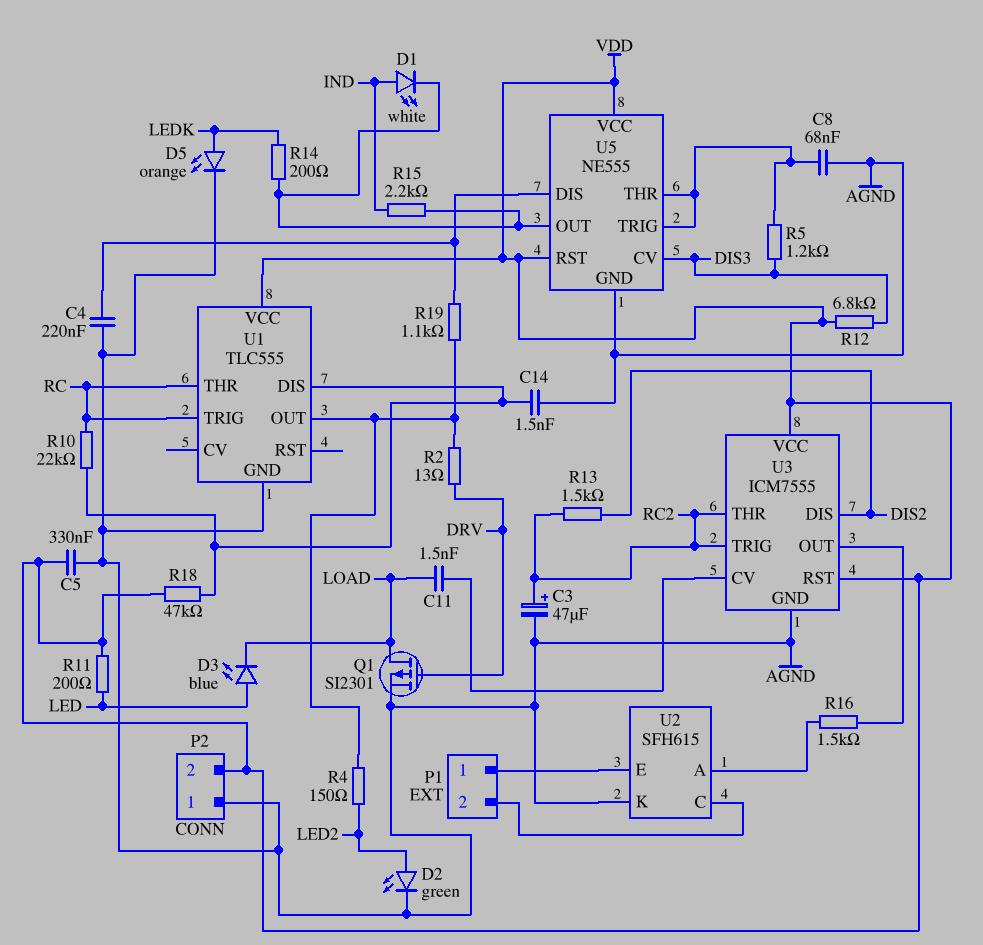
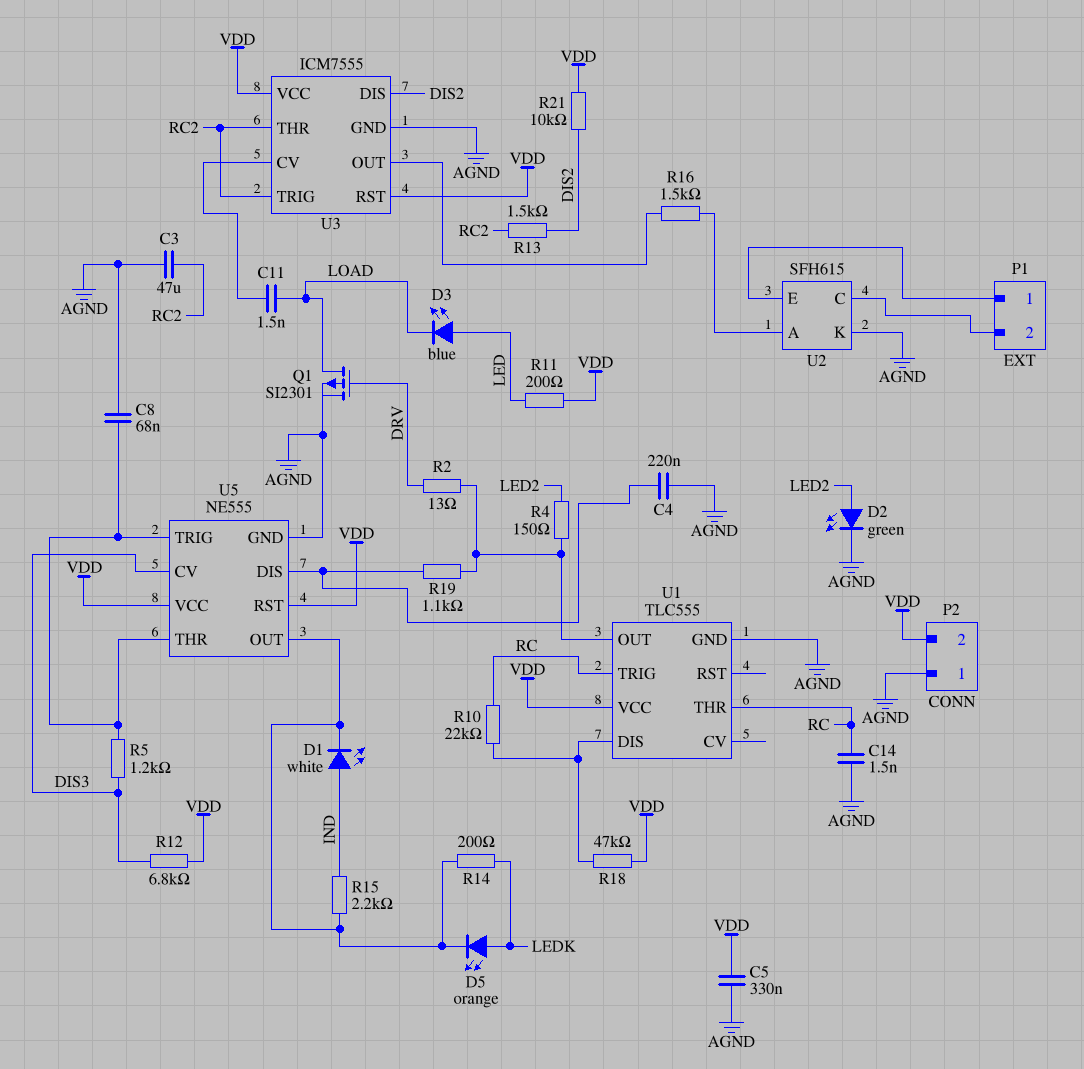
C3: 47uF (plus RC2, minus AGND) -> 47uF (AGND, RC2)
C14: 1.5nF (AGND, U1/DIS) -> 1.5nF (AGND, RC)
D5: LED orange (A LEDK, K AGND) -> LED orange (A LEDK, K U5/OUT)
R21: none -> 10k (DIS2, VDD)

